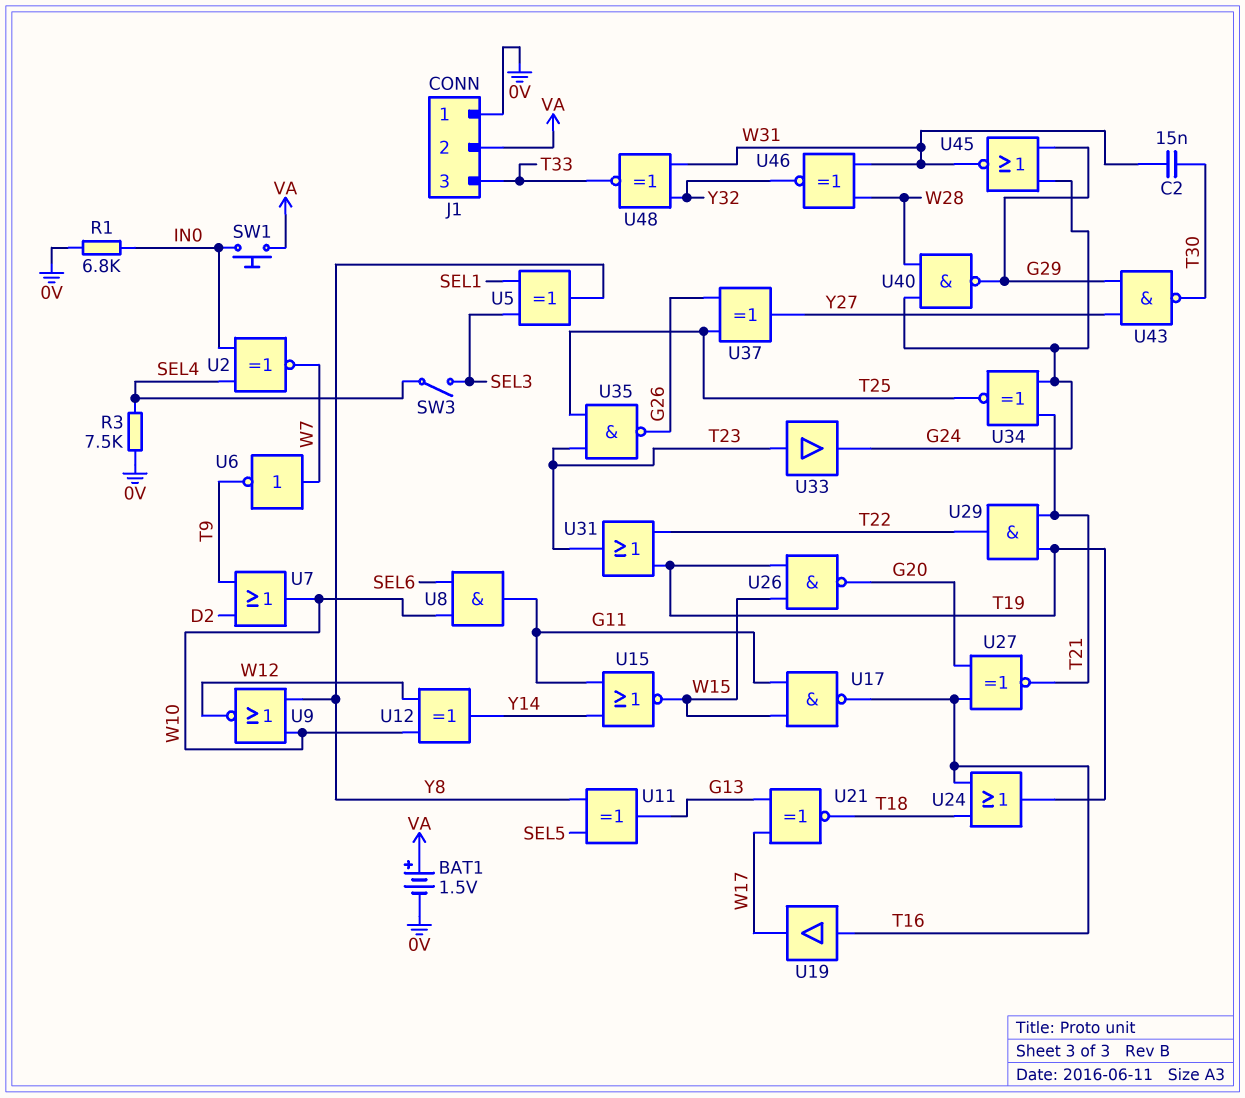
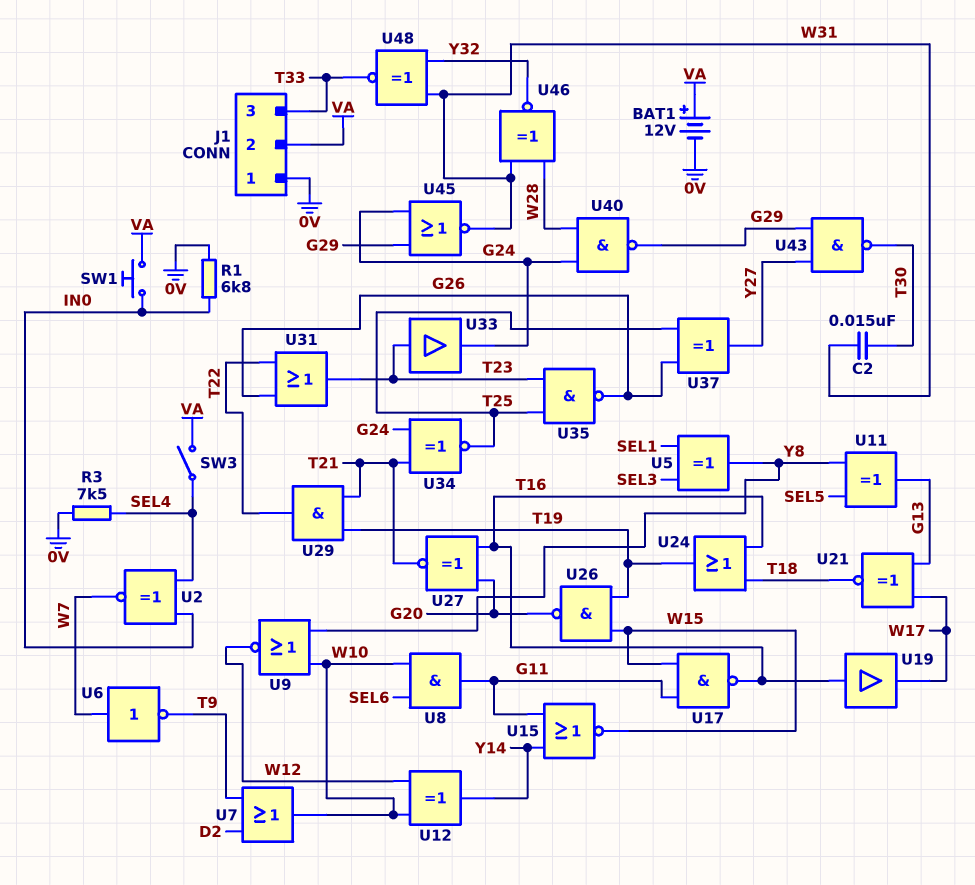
BAT1: 1.5V (plus VA, minus 0V) -> 12V (plus VA, minus 0V)
SW3: switch (SEL3, SEL4) -> switch (SEL4, VA)
U31: OR (in T19, in T22, out T23) -> OR (in G26, in T22, out T23)

